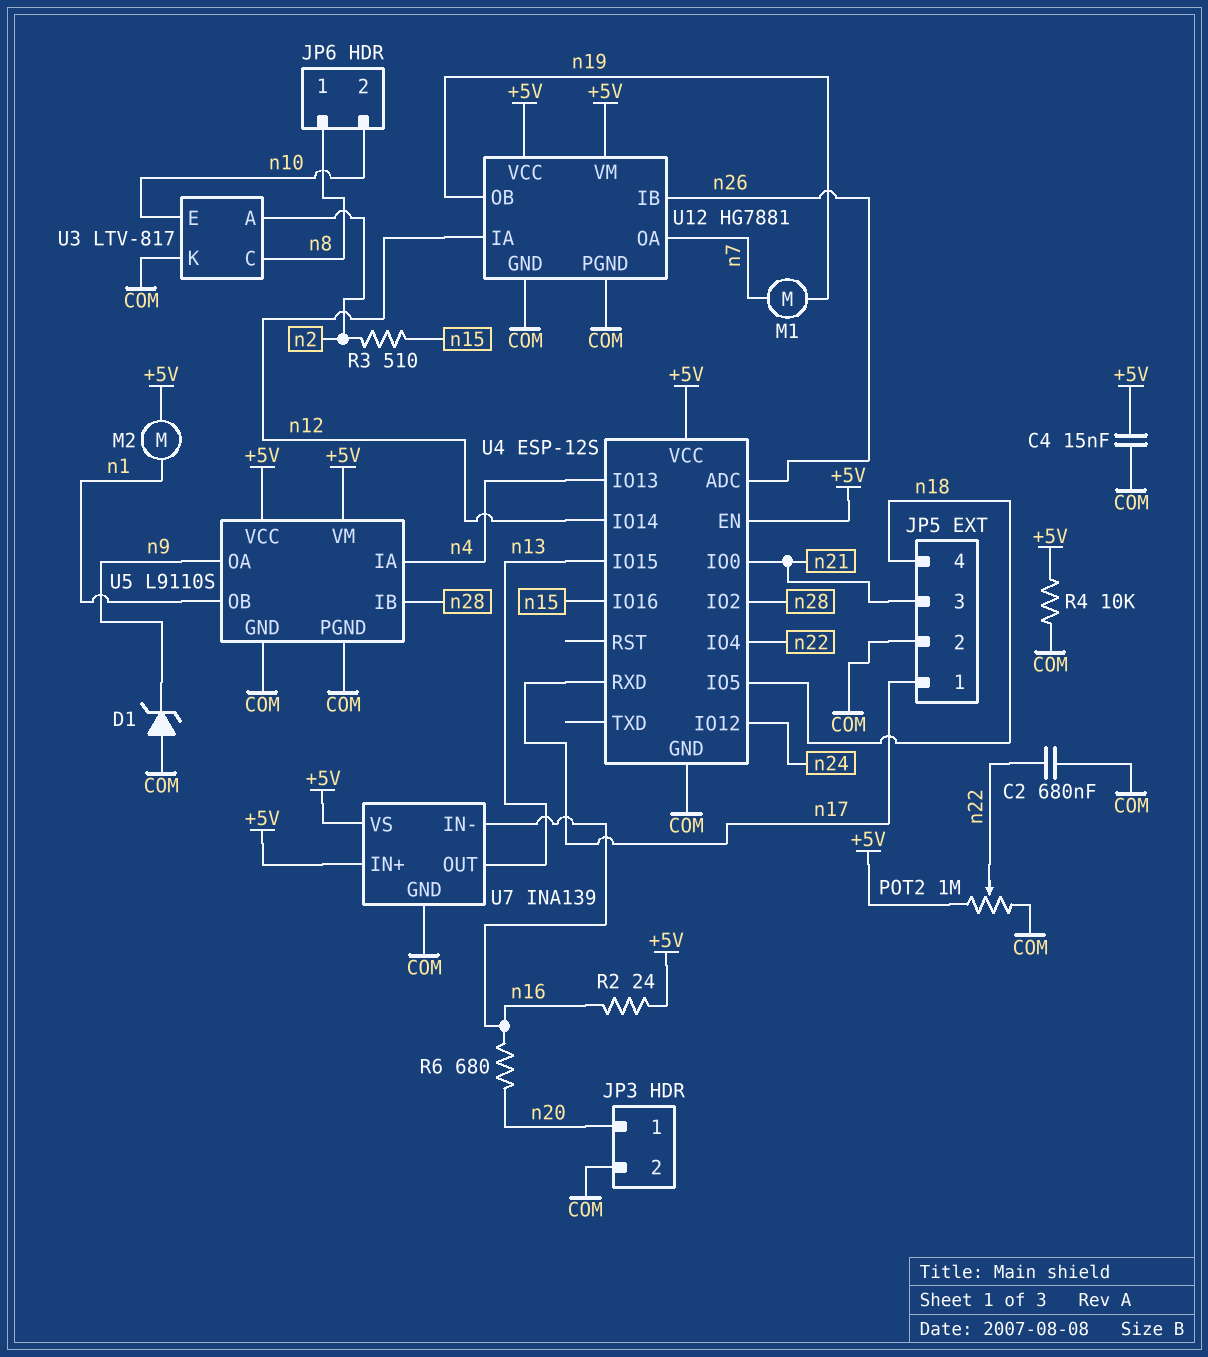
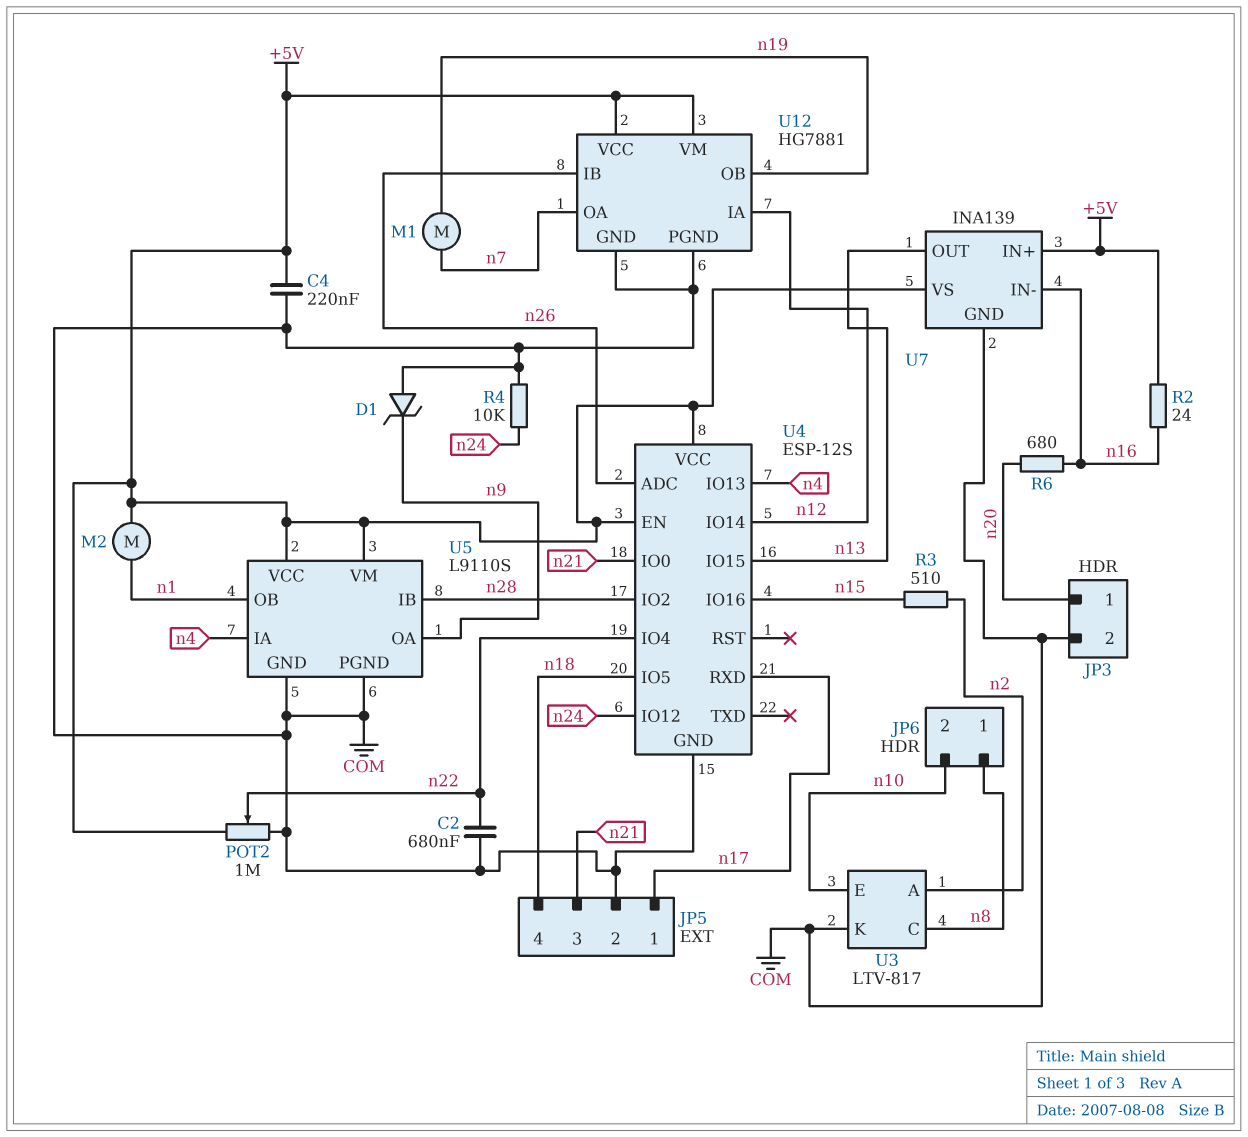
C4: 15nF (+5V, COM) -> 220nF (+5V, COM)
R4: 10k (+5V, COM) -> 10k (COM, n24)

